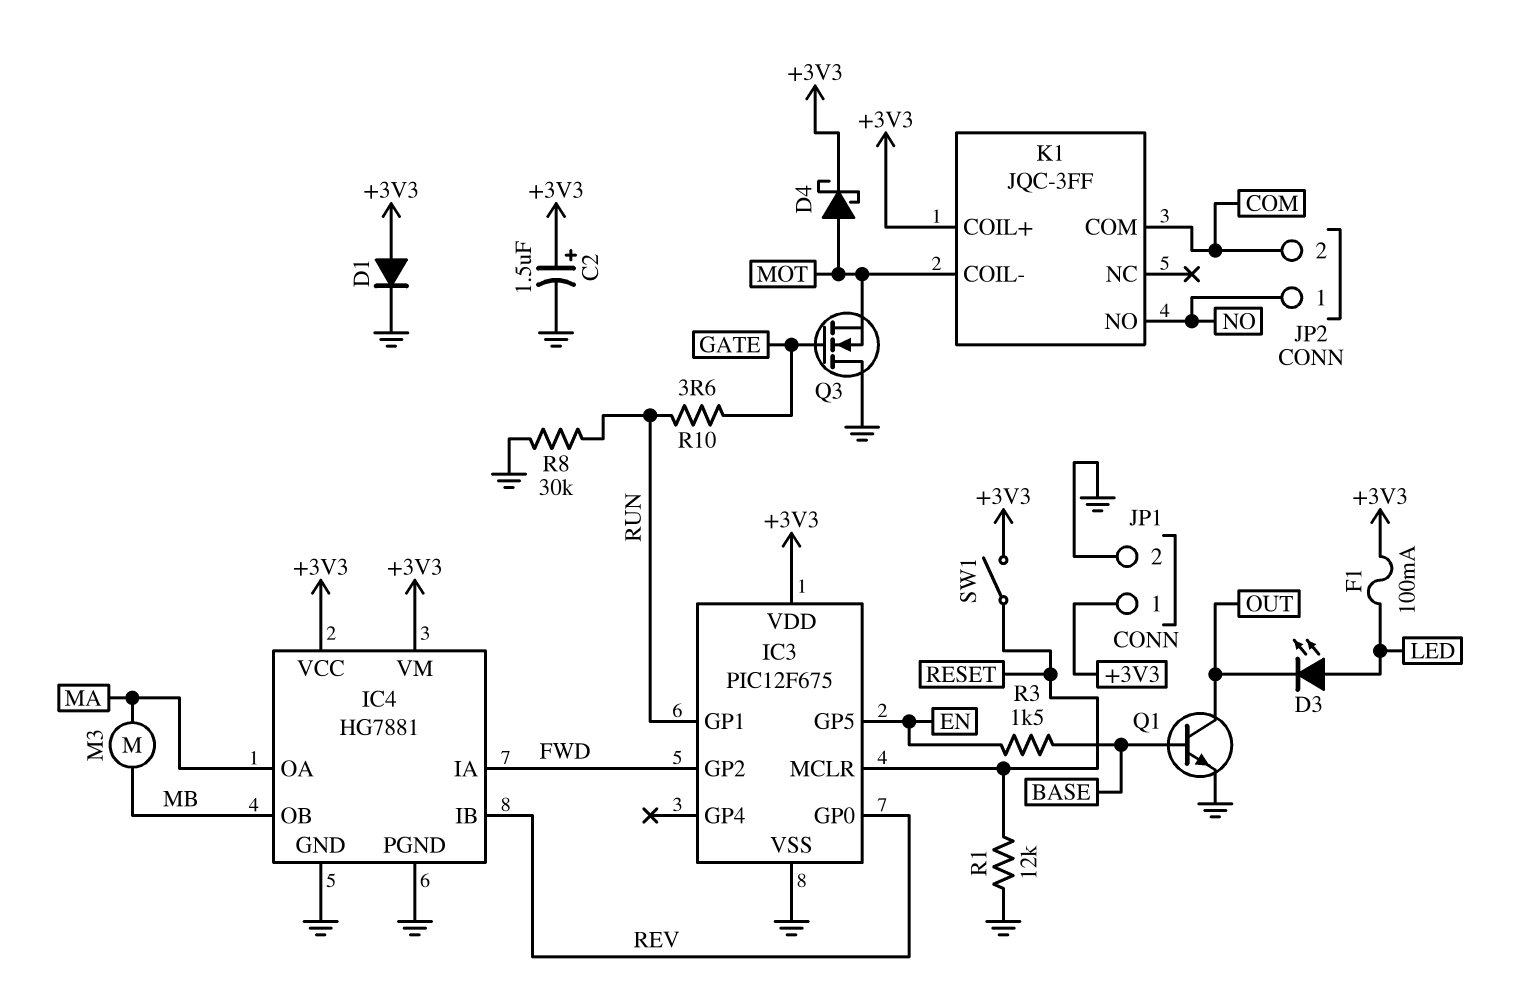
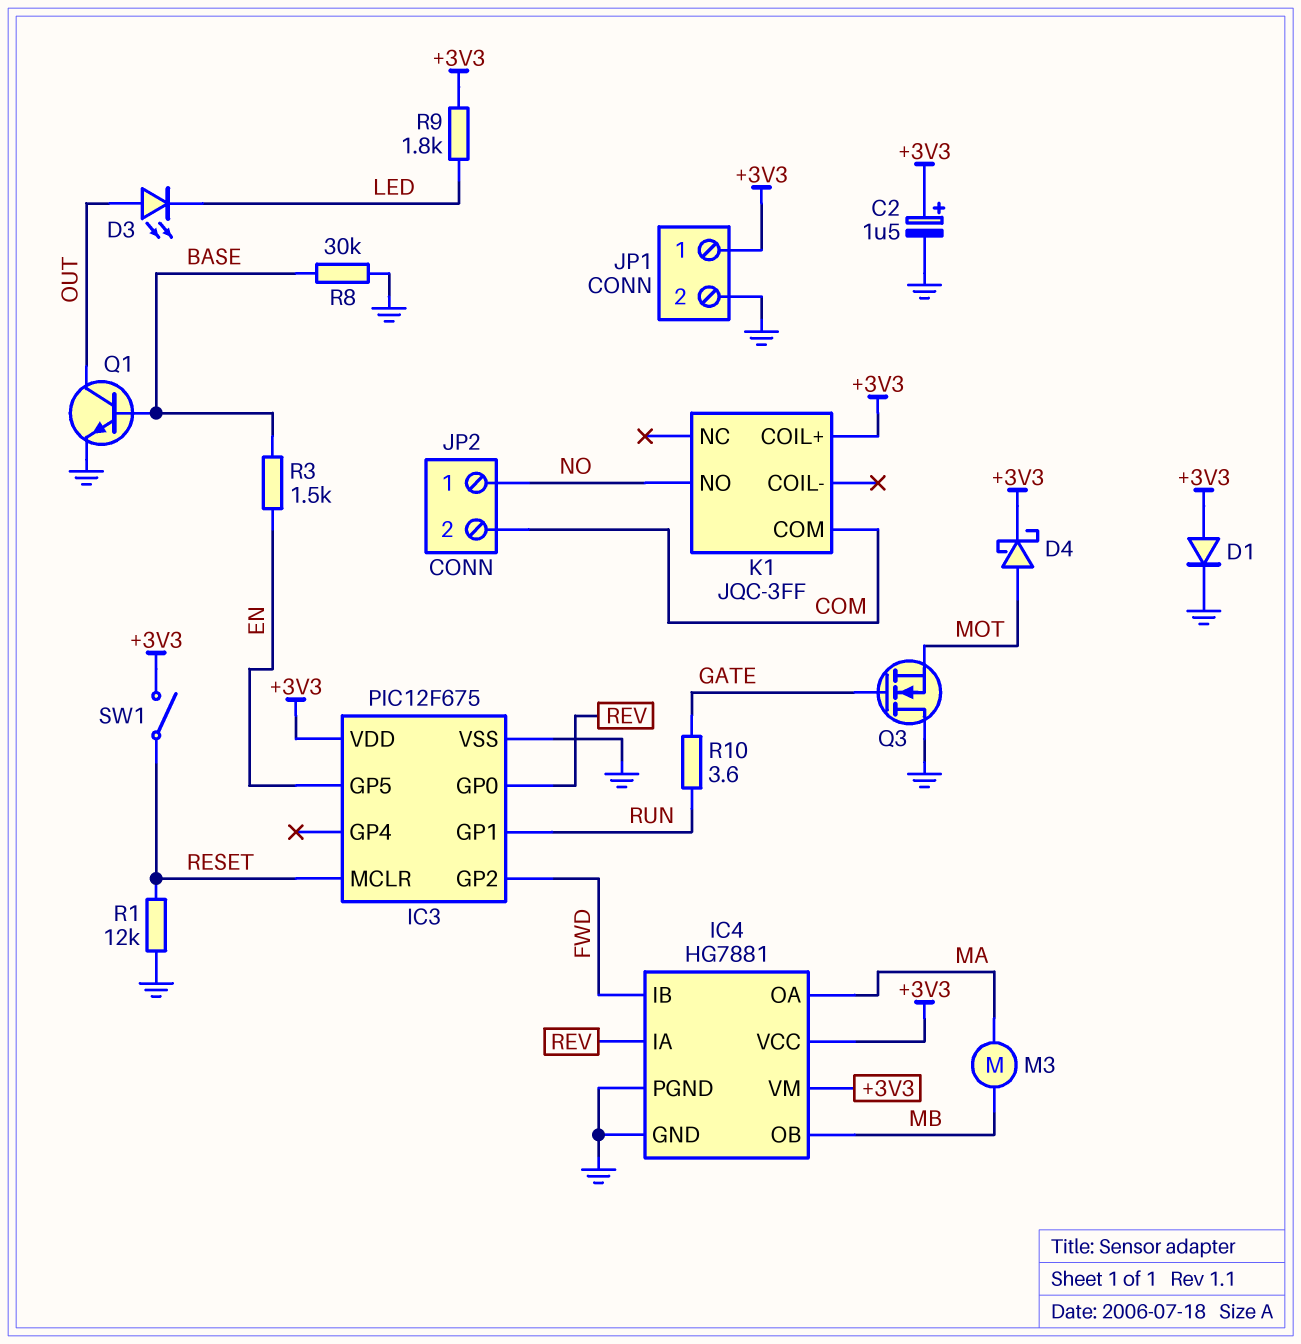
D3: LED (A LED, K OUT) -> LED (A OUT, K LED)
F1: 100mA (+3V3, LED) -> none
IC4 pin IA: FWD -> REV
IC4 pin IB: REV -> FWD
K1 pin COIL-: MOT -> none
R8: 30k (GND, RUN) -> 30k (BASE, GND)
R9: none -> 1.8k (+3V3, LED)

